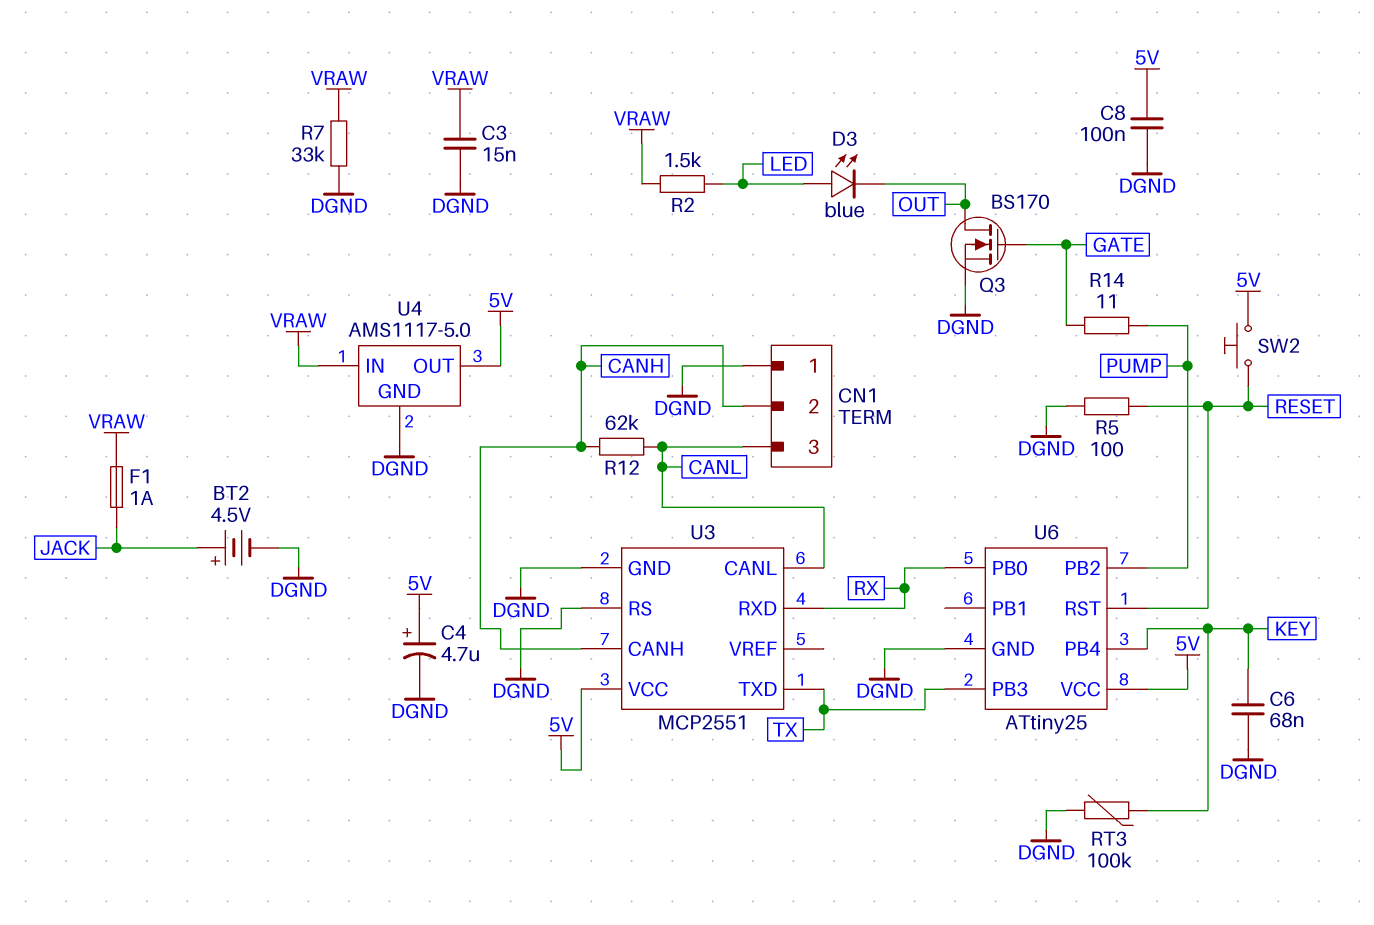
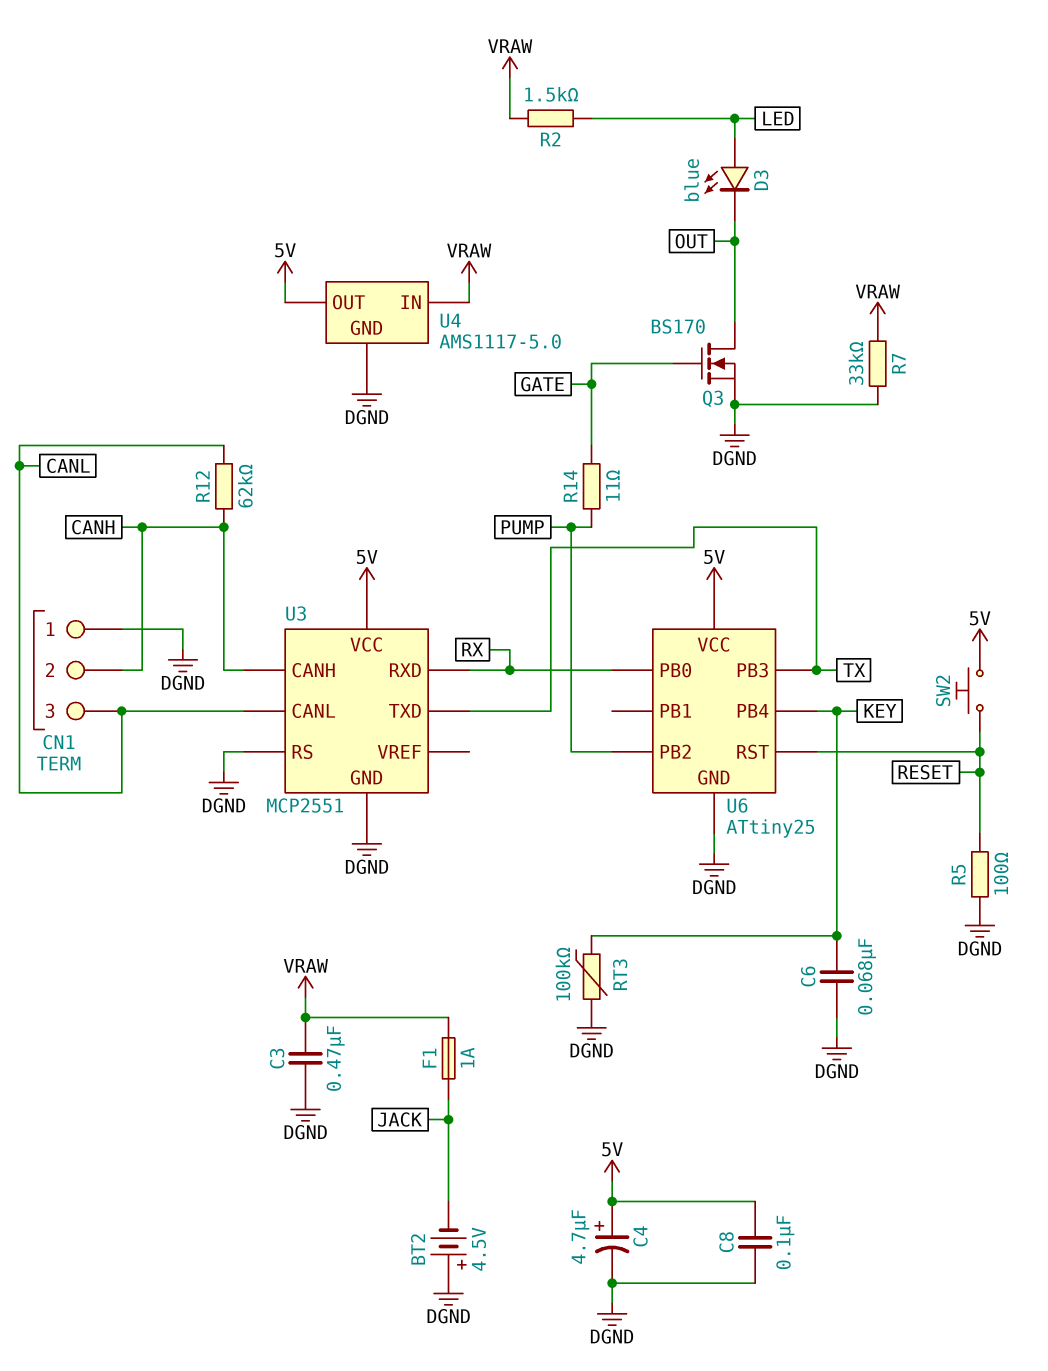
BT2: 4.5V (plus JACK, minus DGND) -> 4.5V (plus DGND, minus JACK)
C3: 15nF (DGND, VRAW) -> 470nF (DGND, VRAW)

